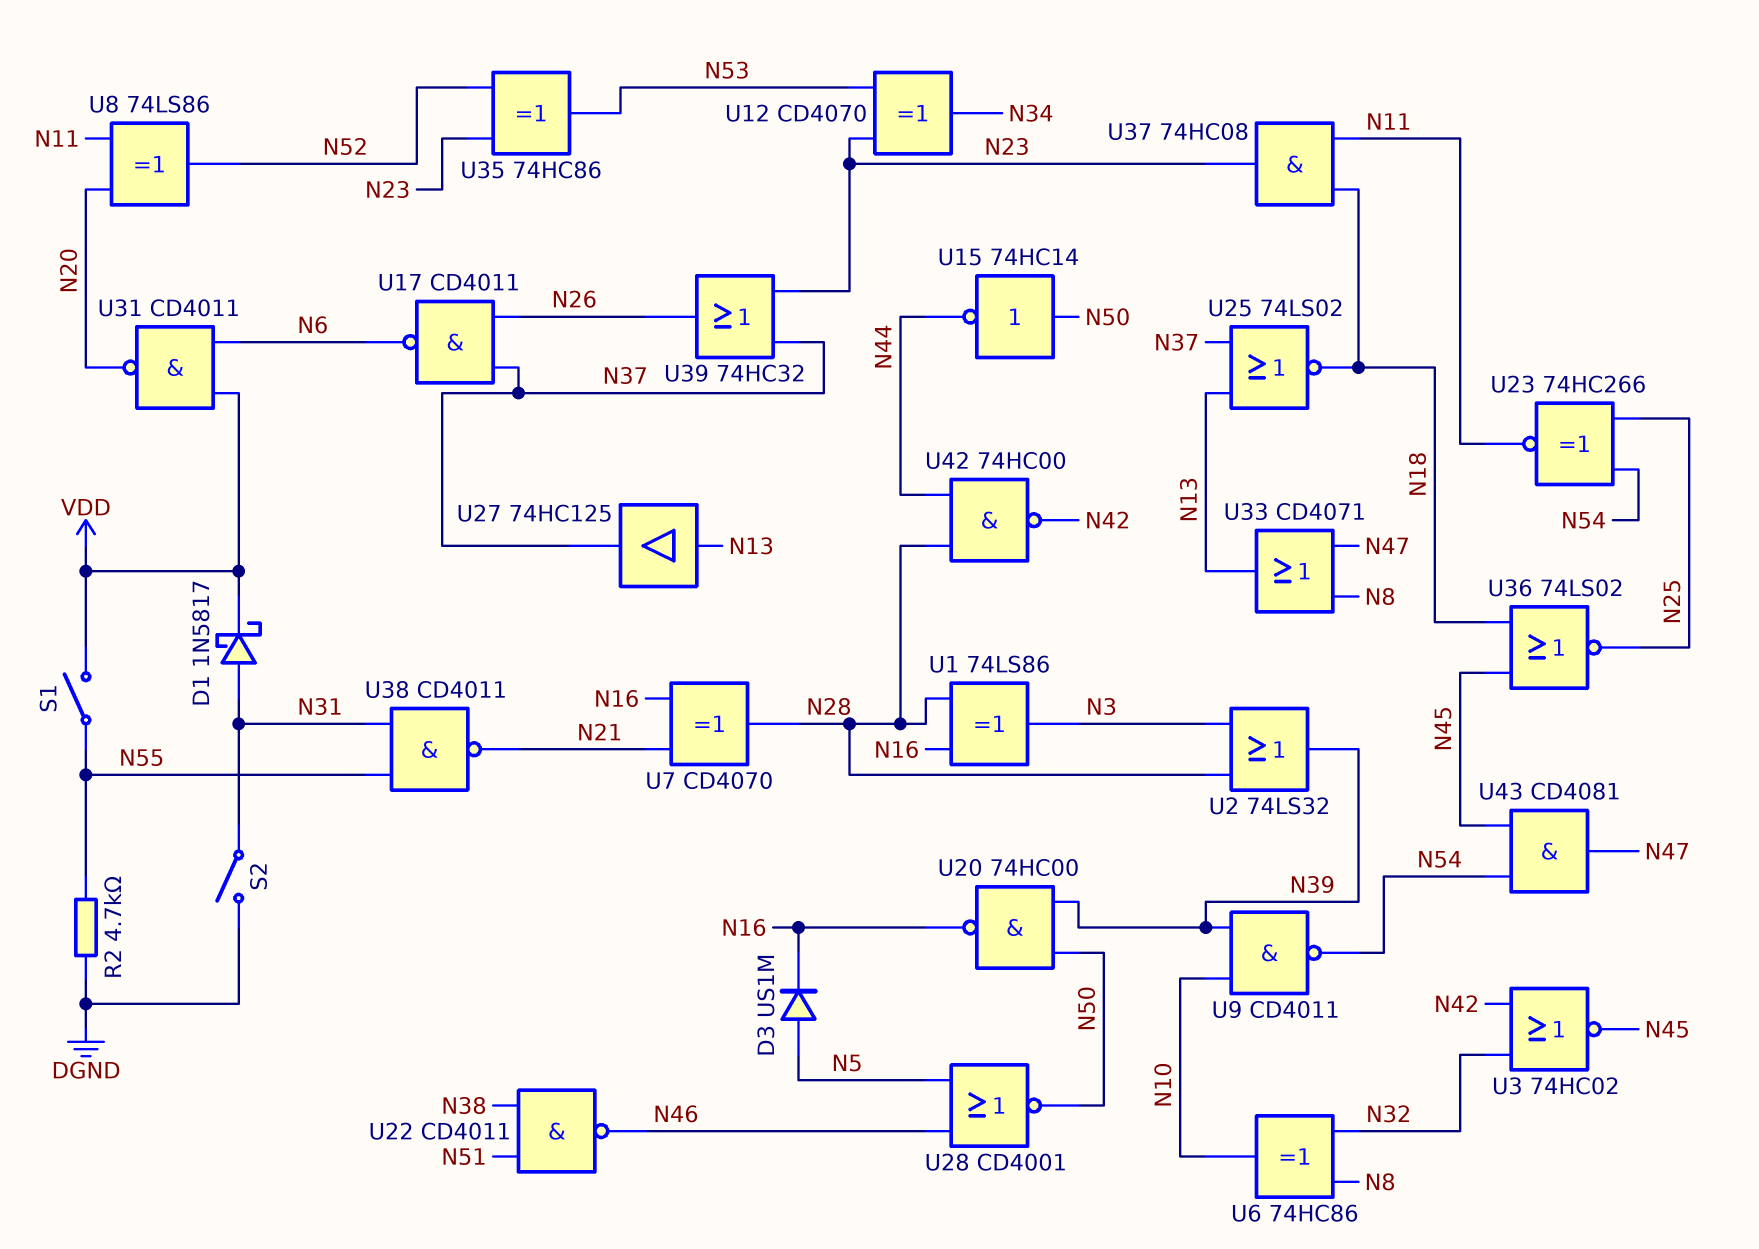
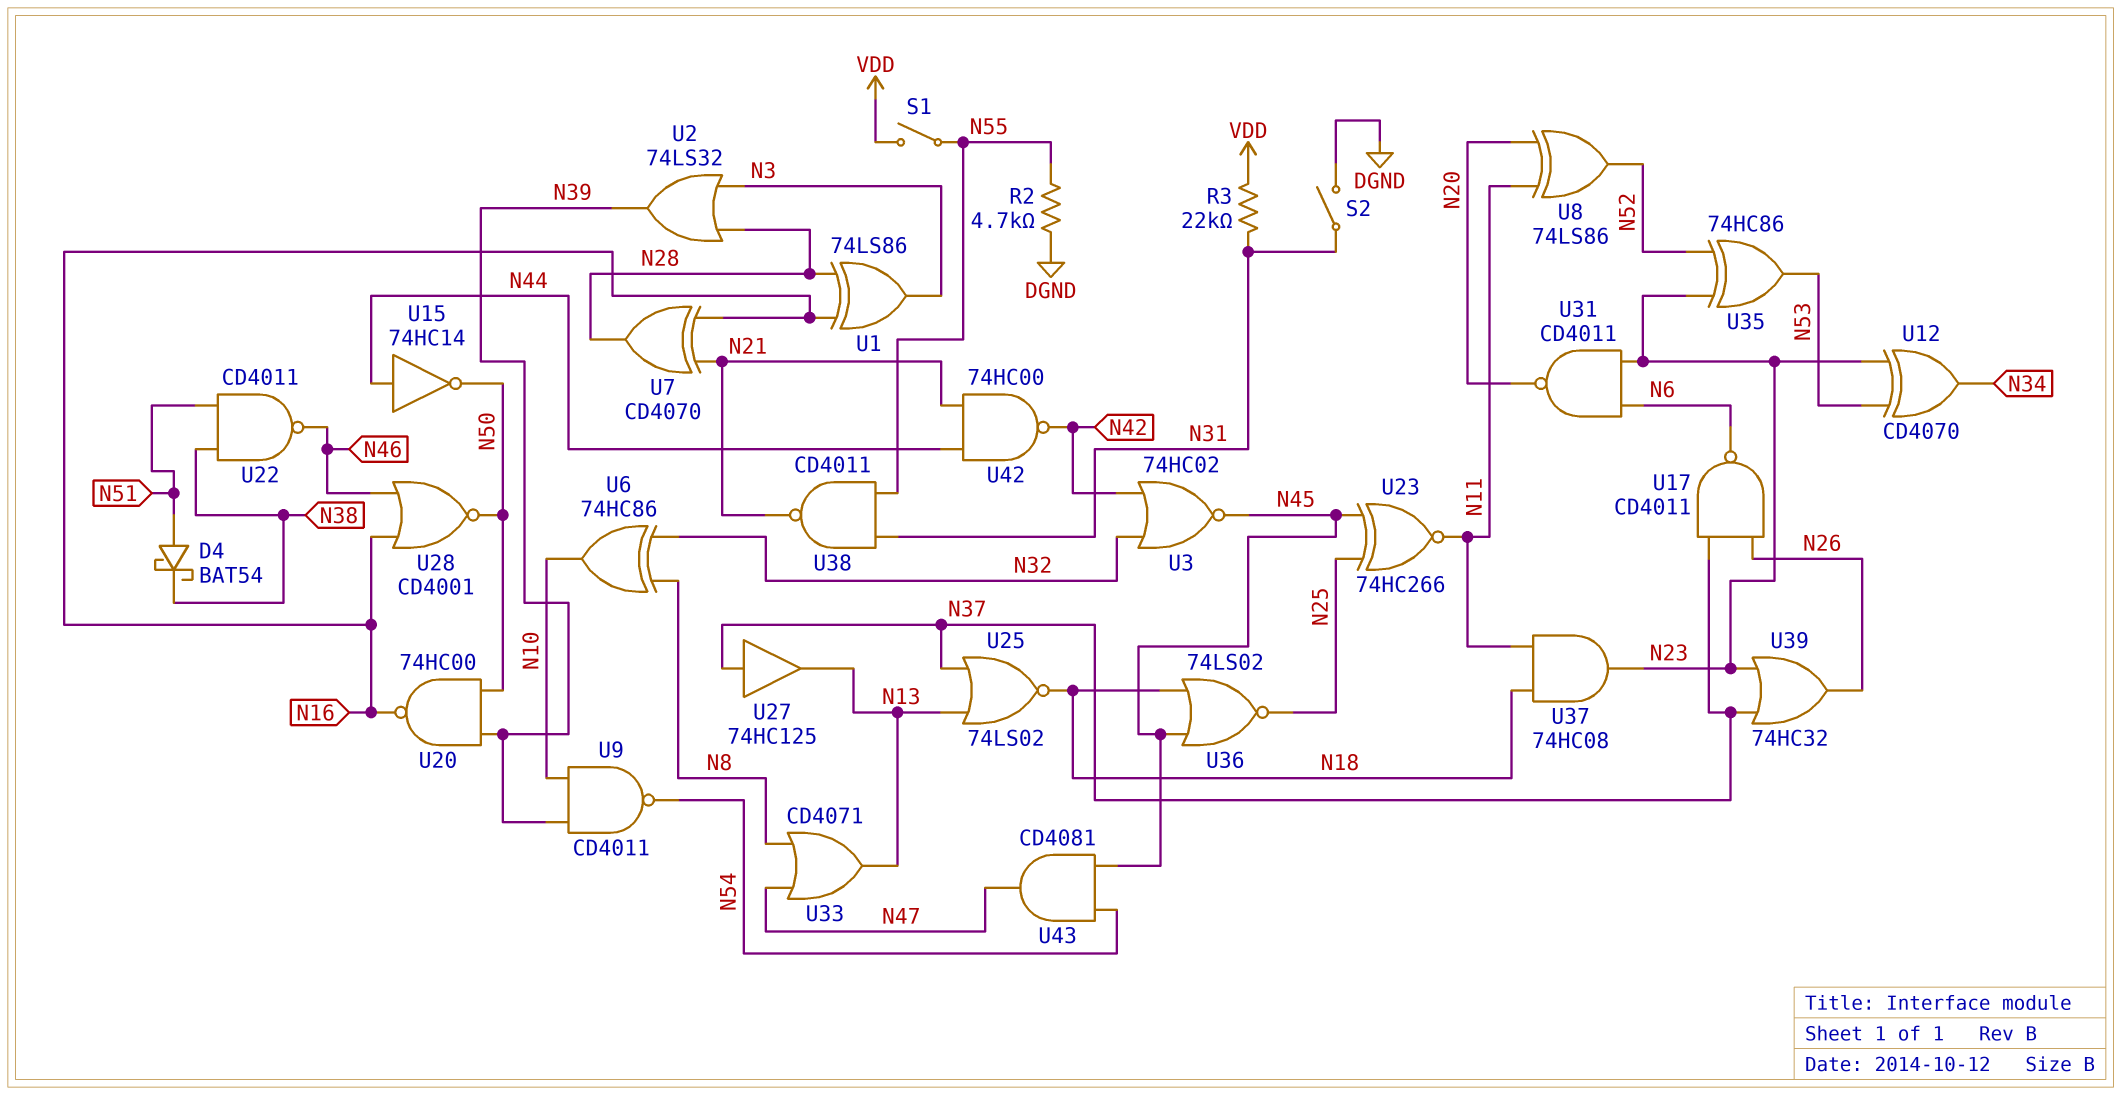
D1: schottky 1N5817 (A N31, K VDD) -> none
D3: diode US1M (A N5, K N16) -> none
D4: none -> schottky BAT54 (A N51, K N38)
R3: none -> 22k (N31, VDD)
U15: NOT 74HC14 (in N50, out N44) -> NOT 74HC14 (in N44, out N50)
U23: XNOR 74HC266 (in N25, in N54, out N11) -> XNOR 74HC266 (in N25, in N45, out N11)
U27: buffer 74HC125 (in N13, out N37) -> buffer 74HC125 (in N37, out N13)
U28: NOR CD4001 (in N5, in N46, out N50) -> NOR CD4001 (in N16, in N46, out N50)
U31: NAND CD4011 (in N6, in VDD, out N20) -> NAND CD4011 (in N6, in N23, out N20)
U42: NAND 74HC00 (in N28, in N44, out N42) -> NAND 74HC00 (in N21, in N44, out N42)

